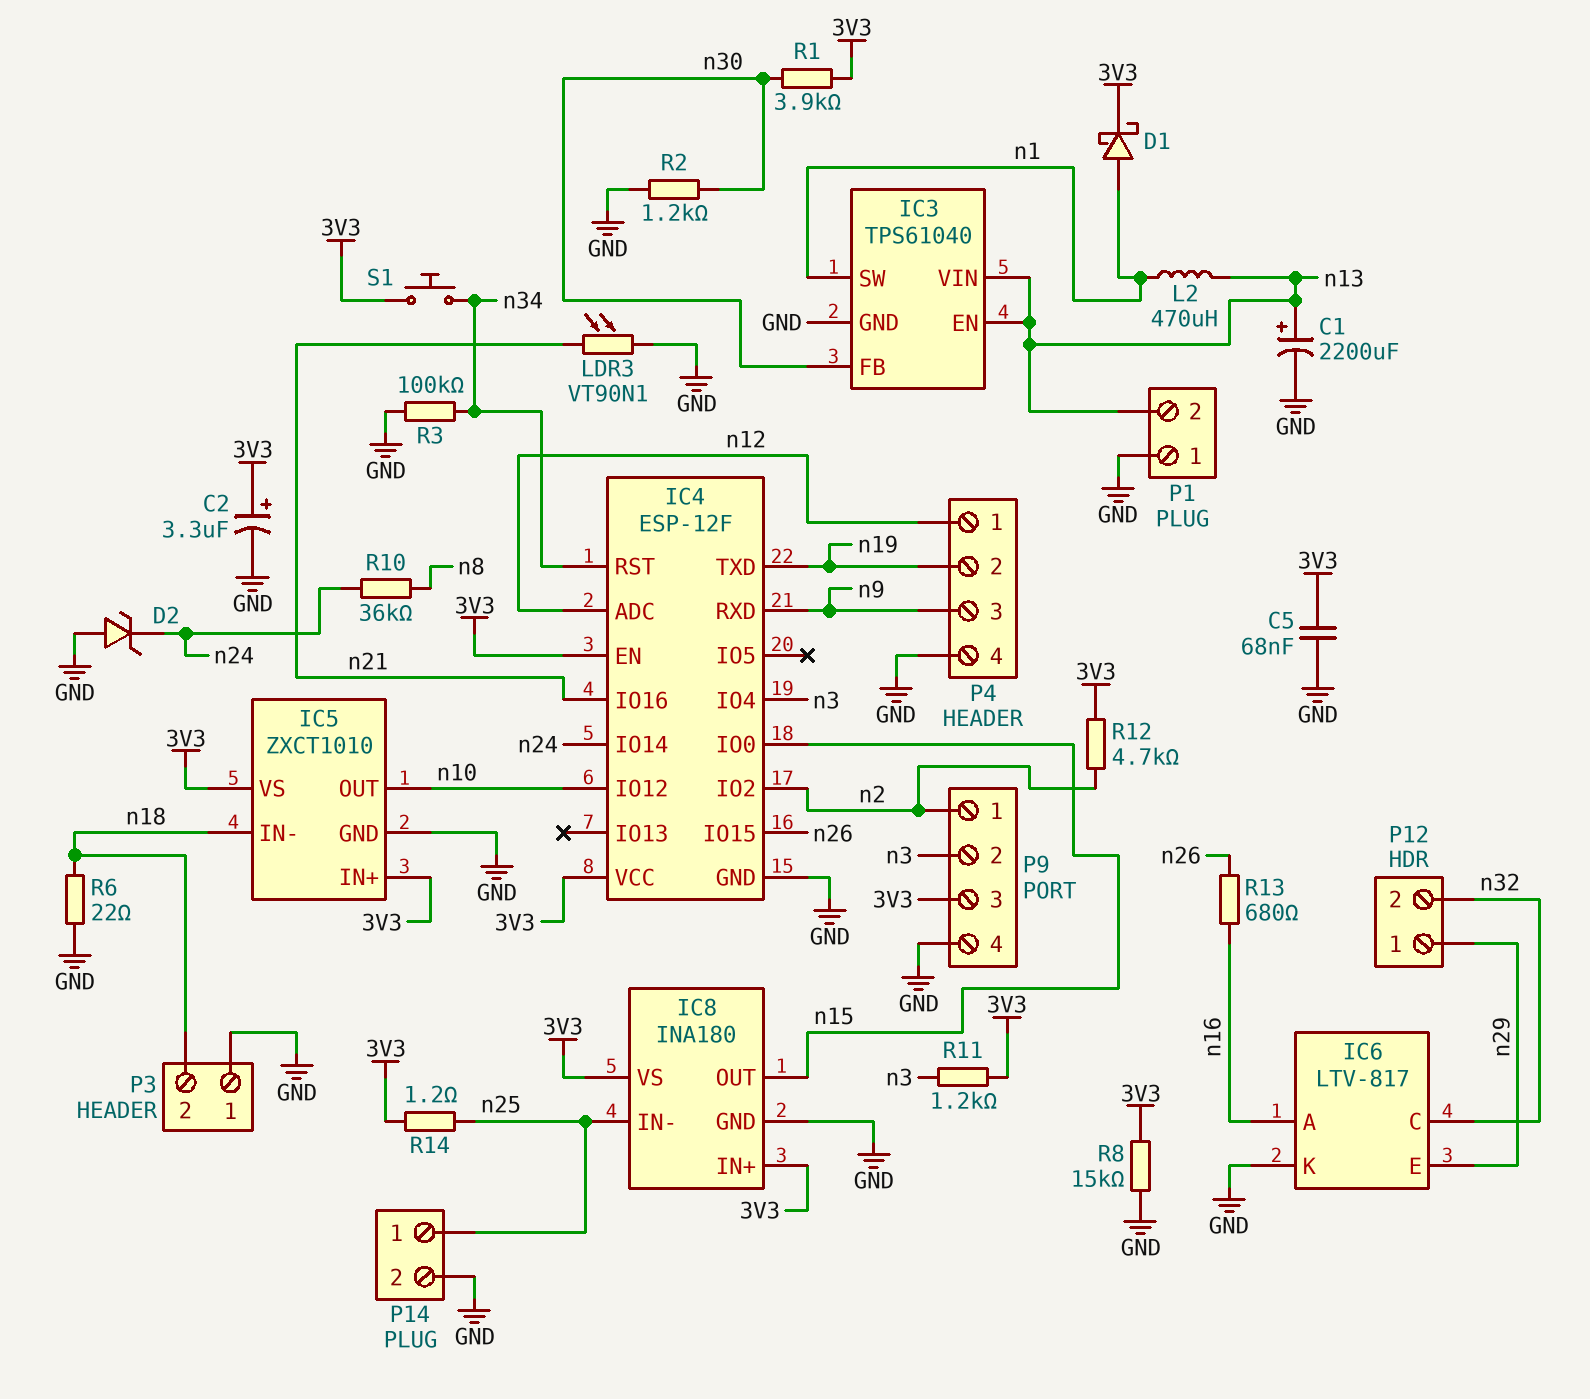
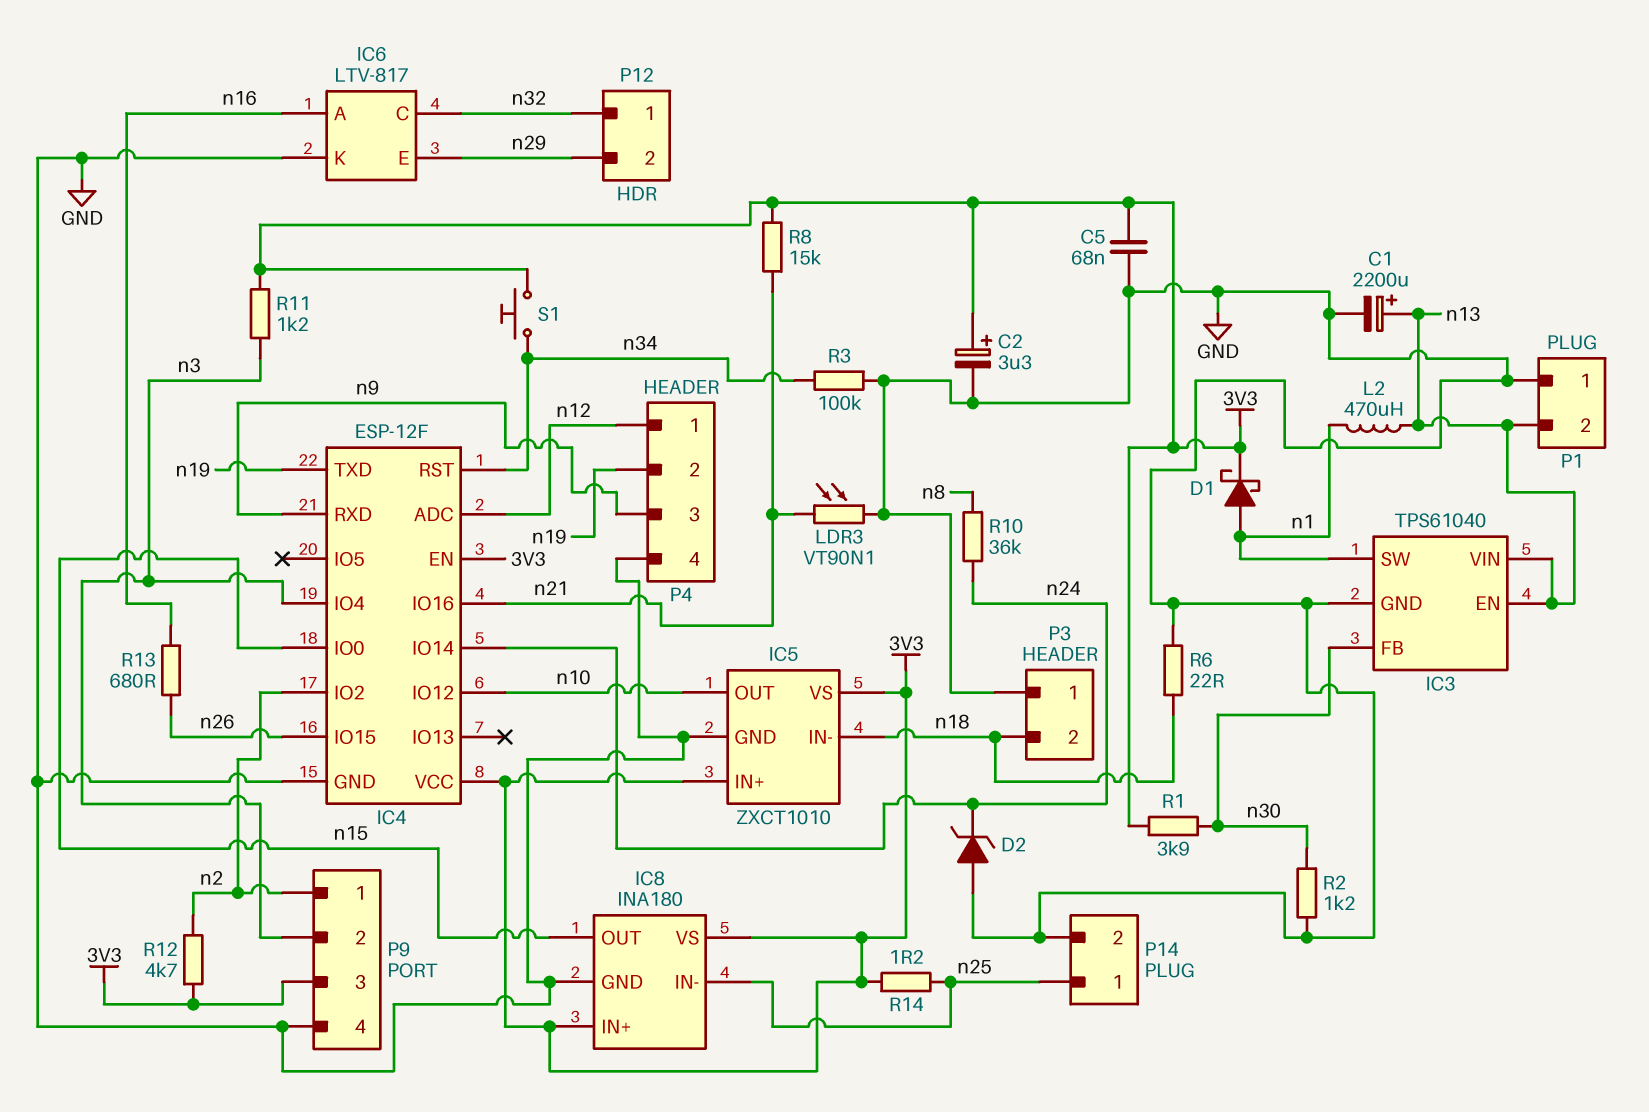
P12 pin 1: n29 -> n32
P12 pin 2: n32 -> n29
R8: 15k (3V3, GND) -> 15k (3V3, n21)

